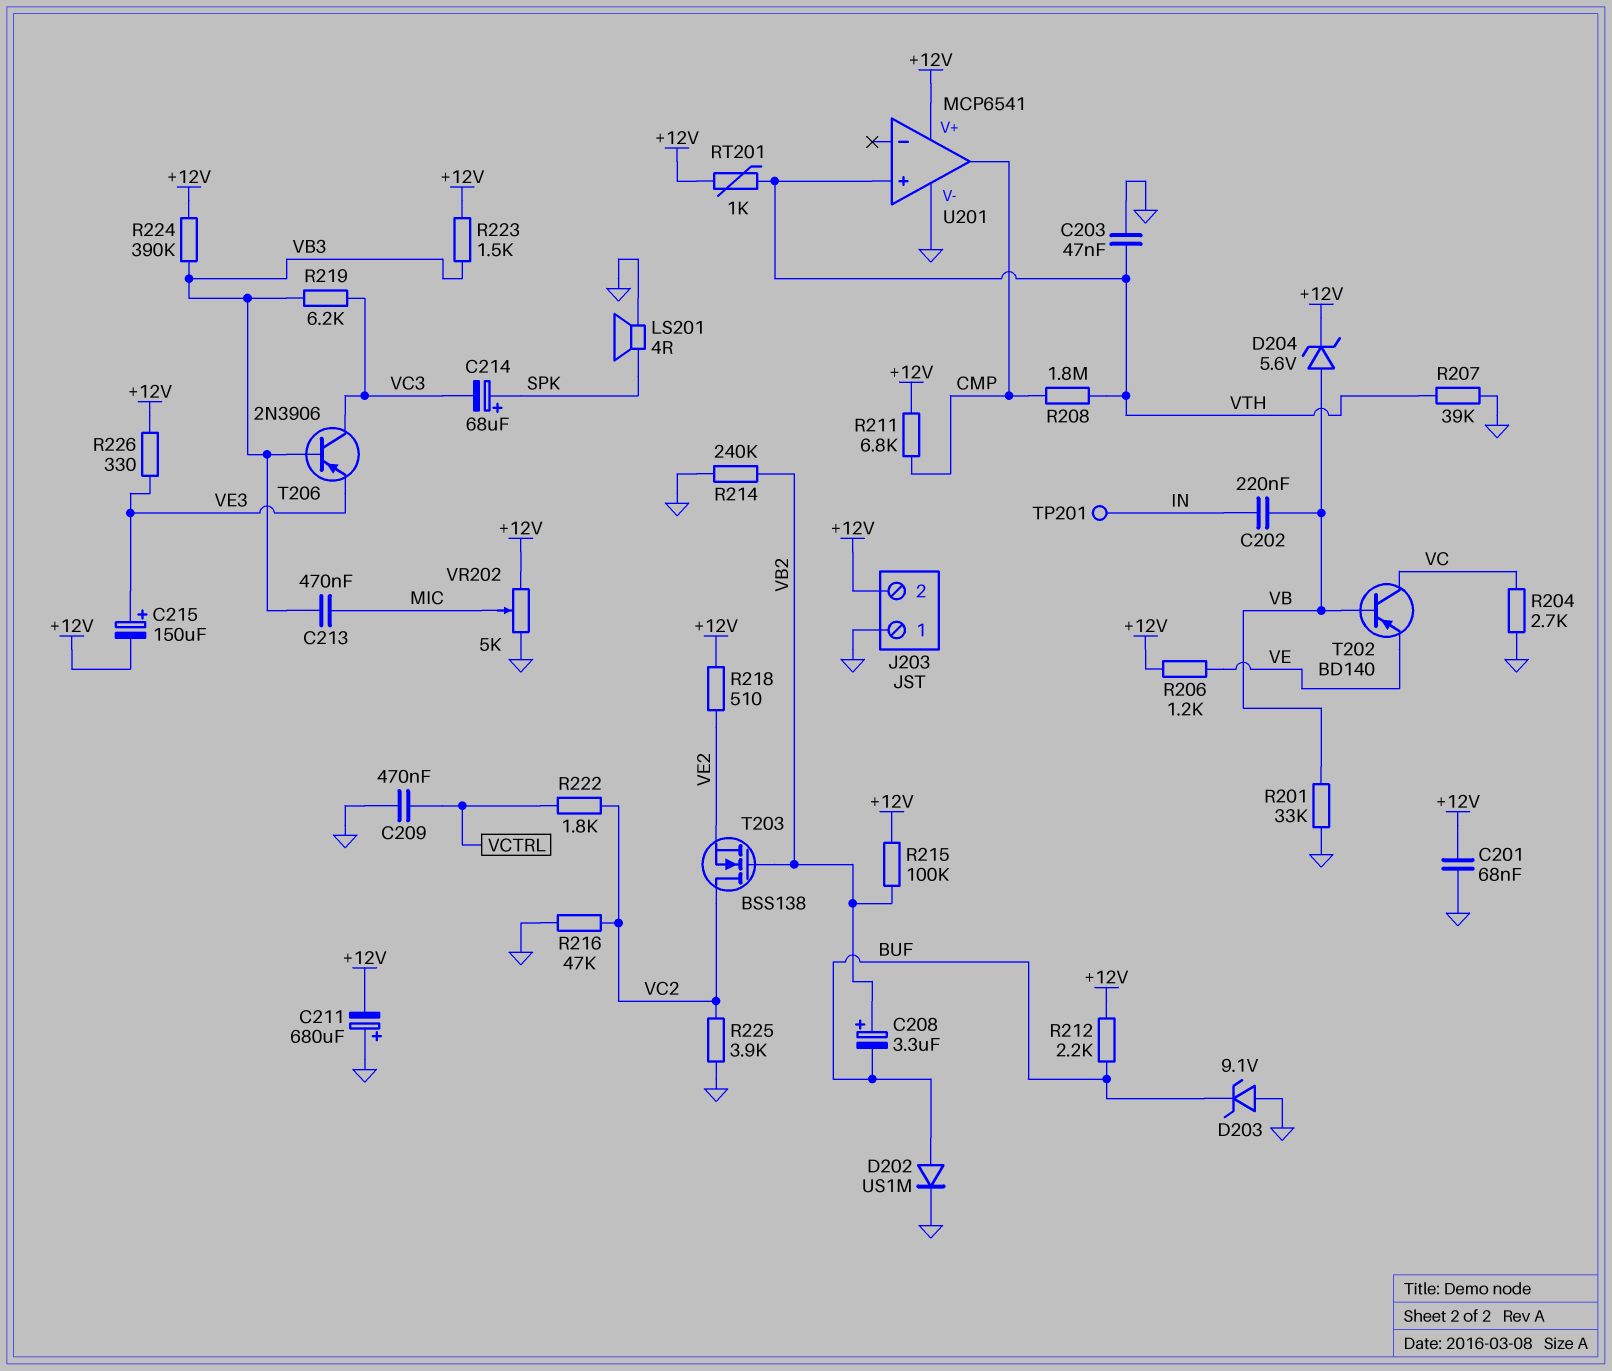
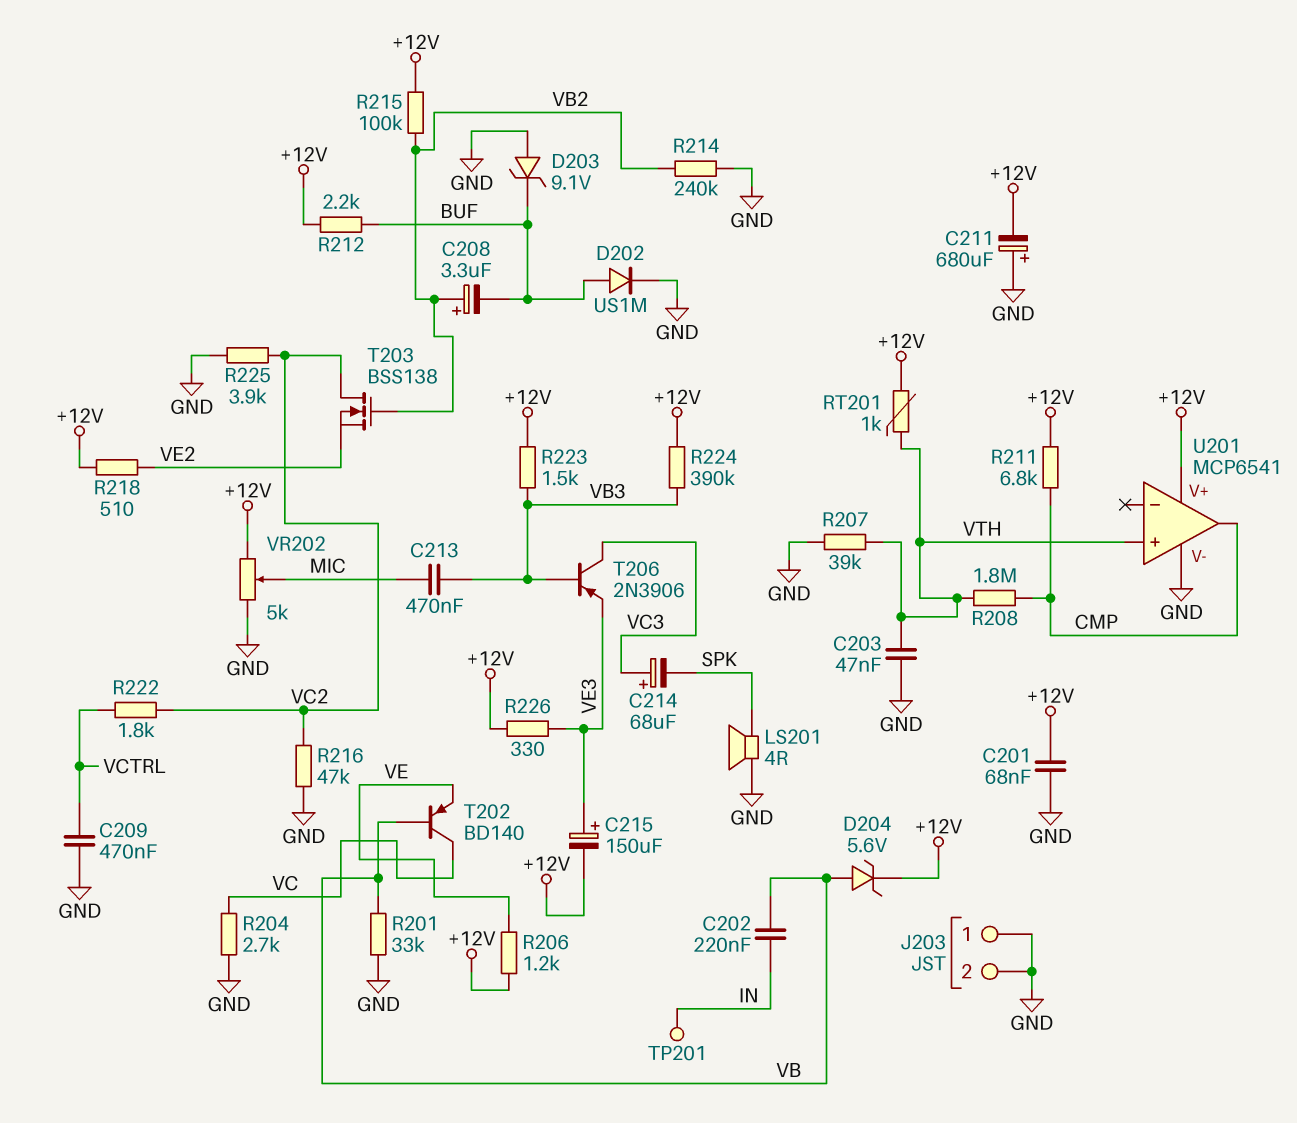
C214: 68uF (plus SPK, minus VC3) -> 68uF (plus VC3, minus SPK)
J203 pin 2: +12V -> GND
R219: 6.2k (VB3, VC3) -> none

